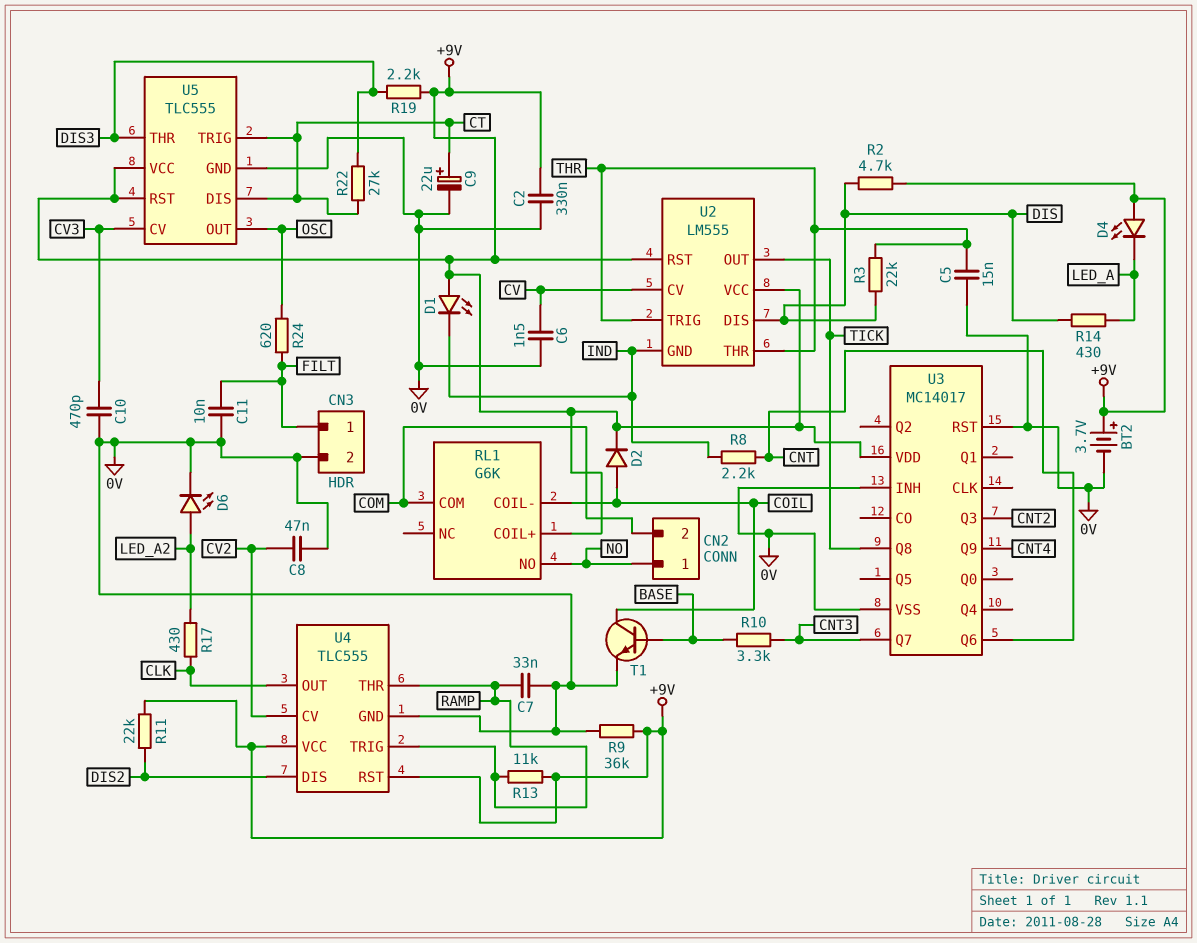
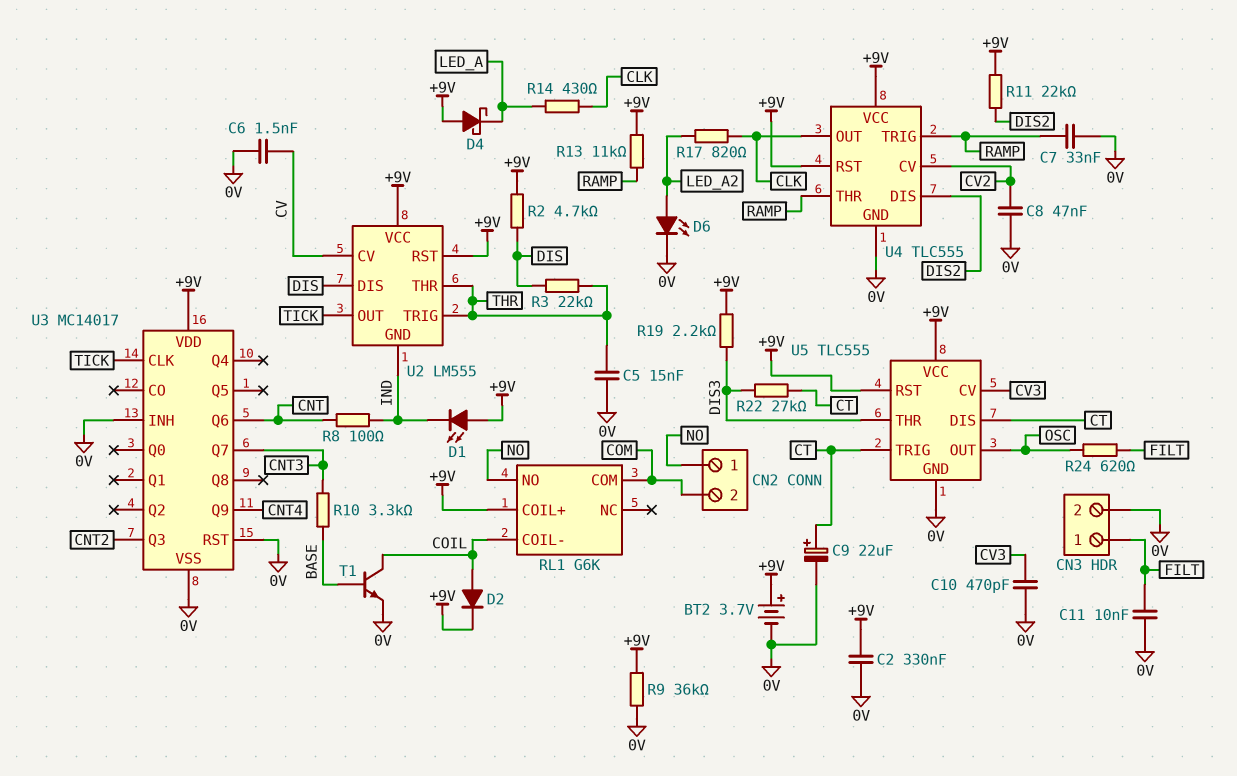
D4: LED (A +9V, K LED_A) -> schottky (A +9V, K LED_A)
R8: 2.2k (CNT, IND) -> 100 (CNT, IND)
R14: 430 (DIS, LED_A) -> 430 (CLK, LED_A)
R17: 430 (CLK, LED_A2) -> 820 (CLK, LED_A2)
U3 pin CLK: none -> TICK
U3 pin Q8: TICK -> none

